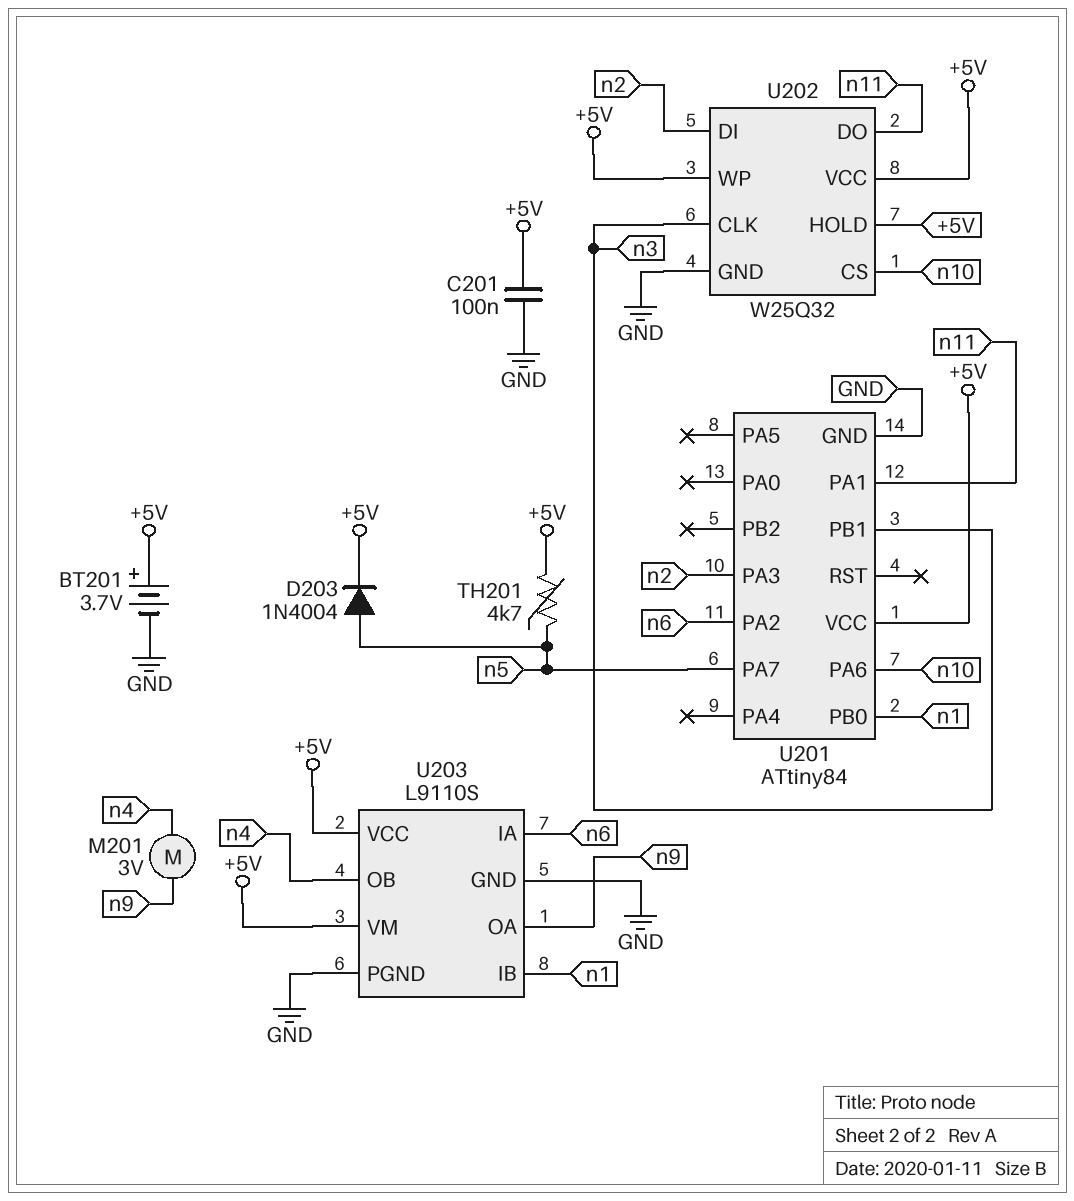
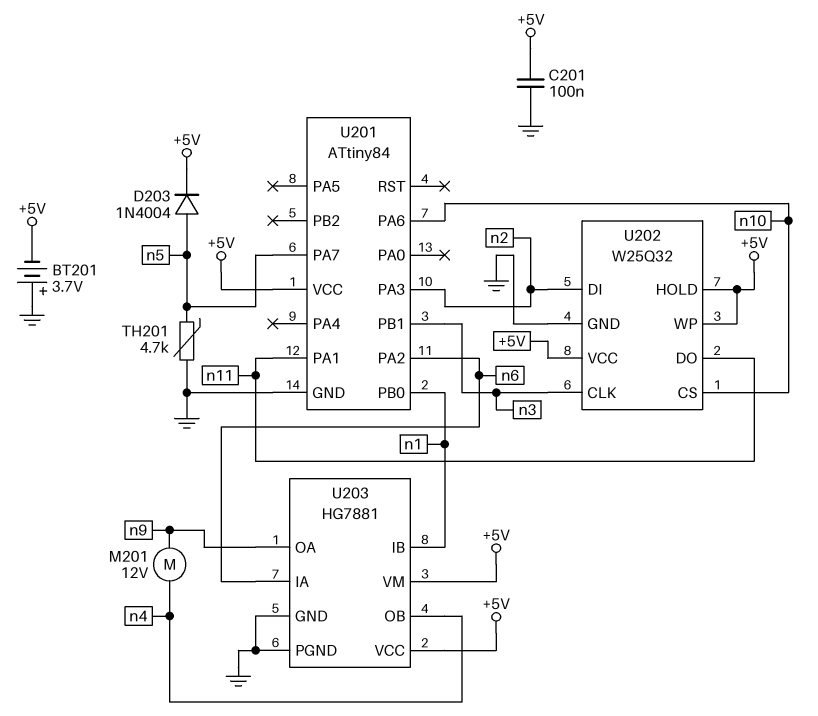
BT201: 3.7V (plus +5V, minus GND) -> 3.7V (plus GND, minus +5V)
M201: motor 3V (n4, n9) -> motor 12V (n4, n9)
TH201: 4.7k (+5V, n5) -> 4.7k (GND, n5)
U203: L9110S -> HG7881

